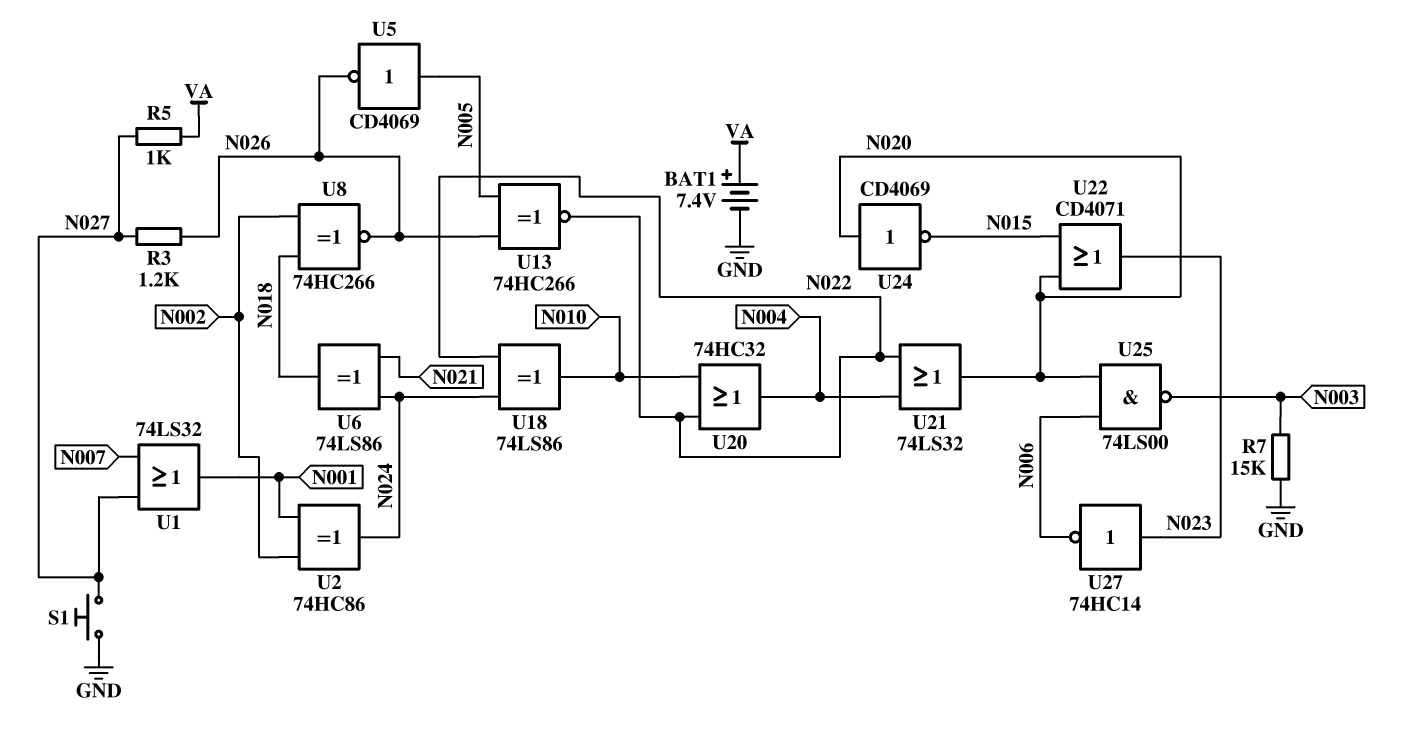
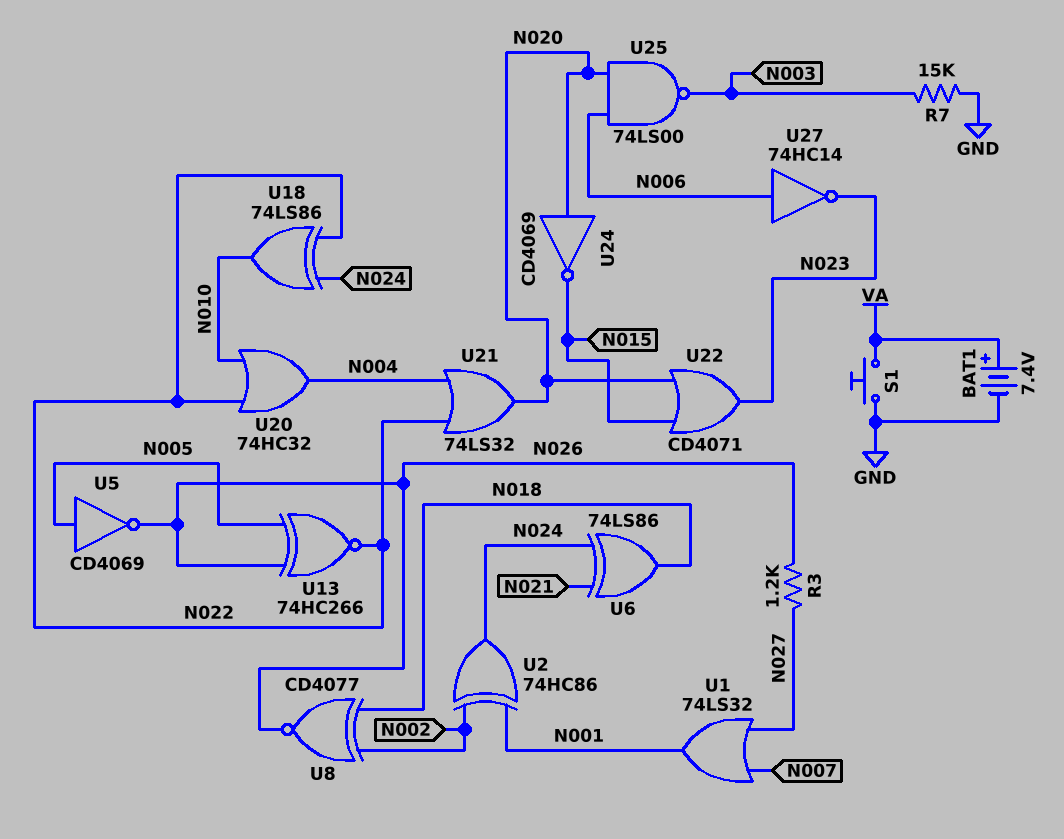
R5: 1k (N027, VA) -> none
S1: button (GND, N027) -> button (GND, VA)
U8: XNOR 74HC266 (in N002, in N018, out N026) -> XNOR CD4077 (in N002, in N018, out N026)
U27: NOT 74HC14 (in N023, out N006) -> NOT 74HC14 (in N006, out N023)

